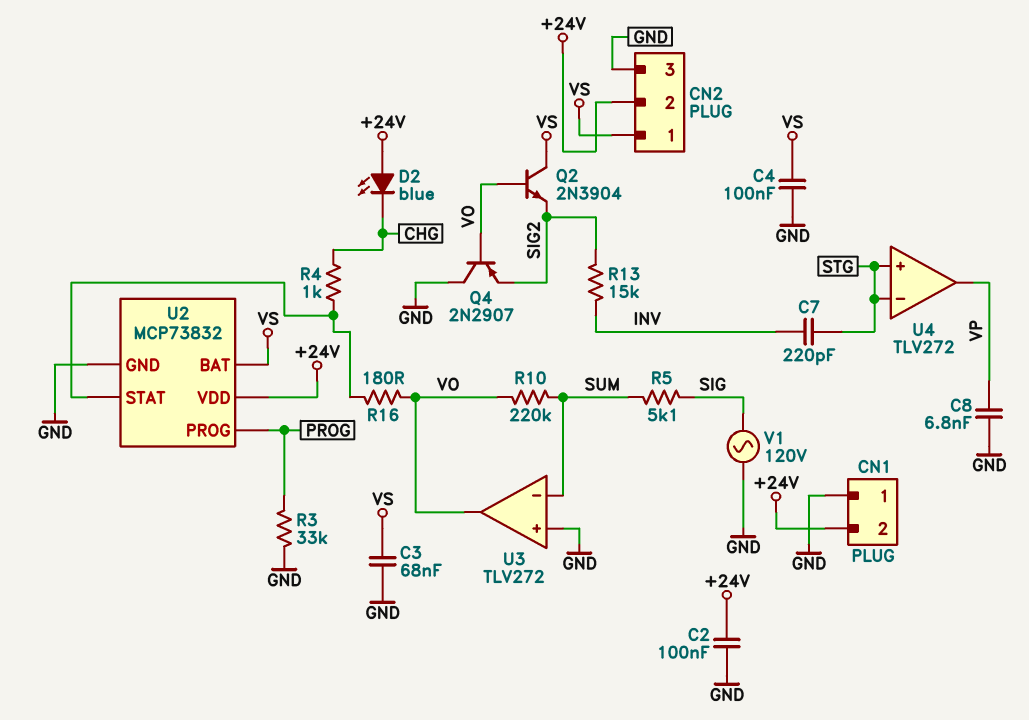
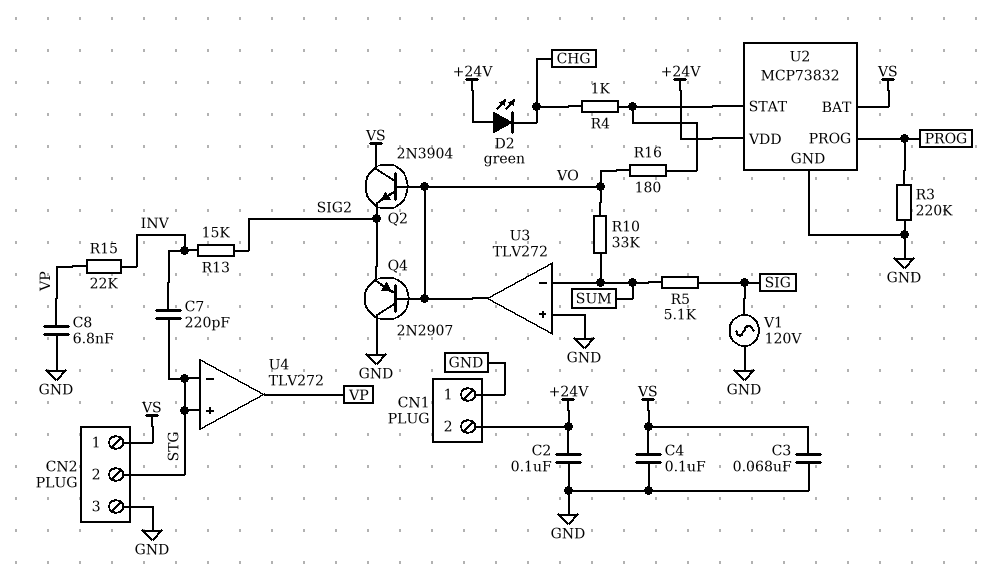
CN2 pin 2: +24V -> STG
D2: LED blue (A +24V, K CHG) -> LED green (A +24V, K CHG)
R3: 33k (GND, PROG) -> 220k (GND, PROG)
R10: 220k (SUM, VO) -> 33k (SUM, VO)
R15: none -> 22k (INV, VP)

